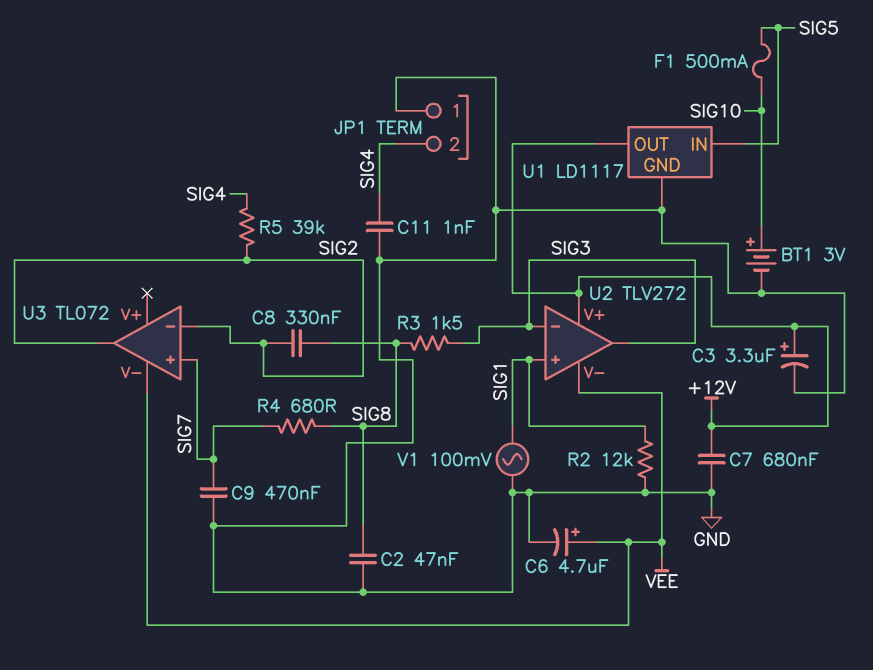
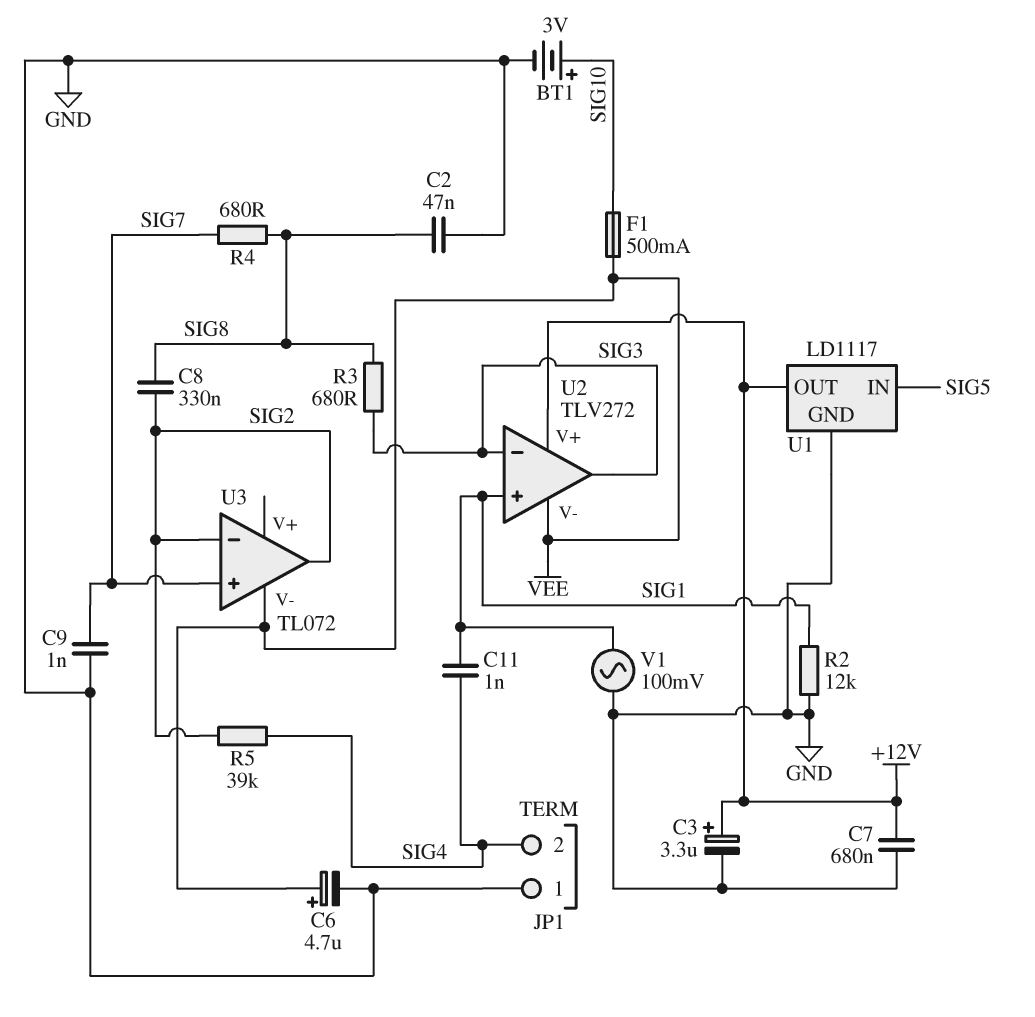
C9: 470nF (GND, SIG7) -> 1nF (GND, SIG7)
C11: 1nF (GND, SIG4) -> 1nF (SIG1, SIG4)
F1: 500mA (SIG5, SIG10) -> 500mA (SIG10, VEE)
R3: 1.5k (SIG3, SIG8) -> 680 (SIG3, SIG8)

